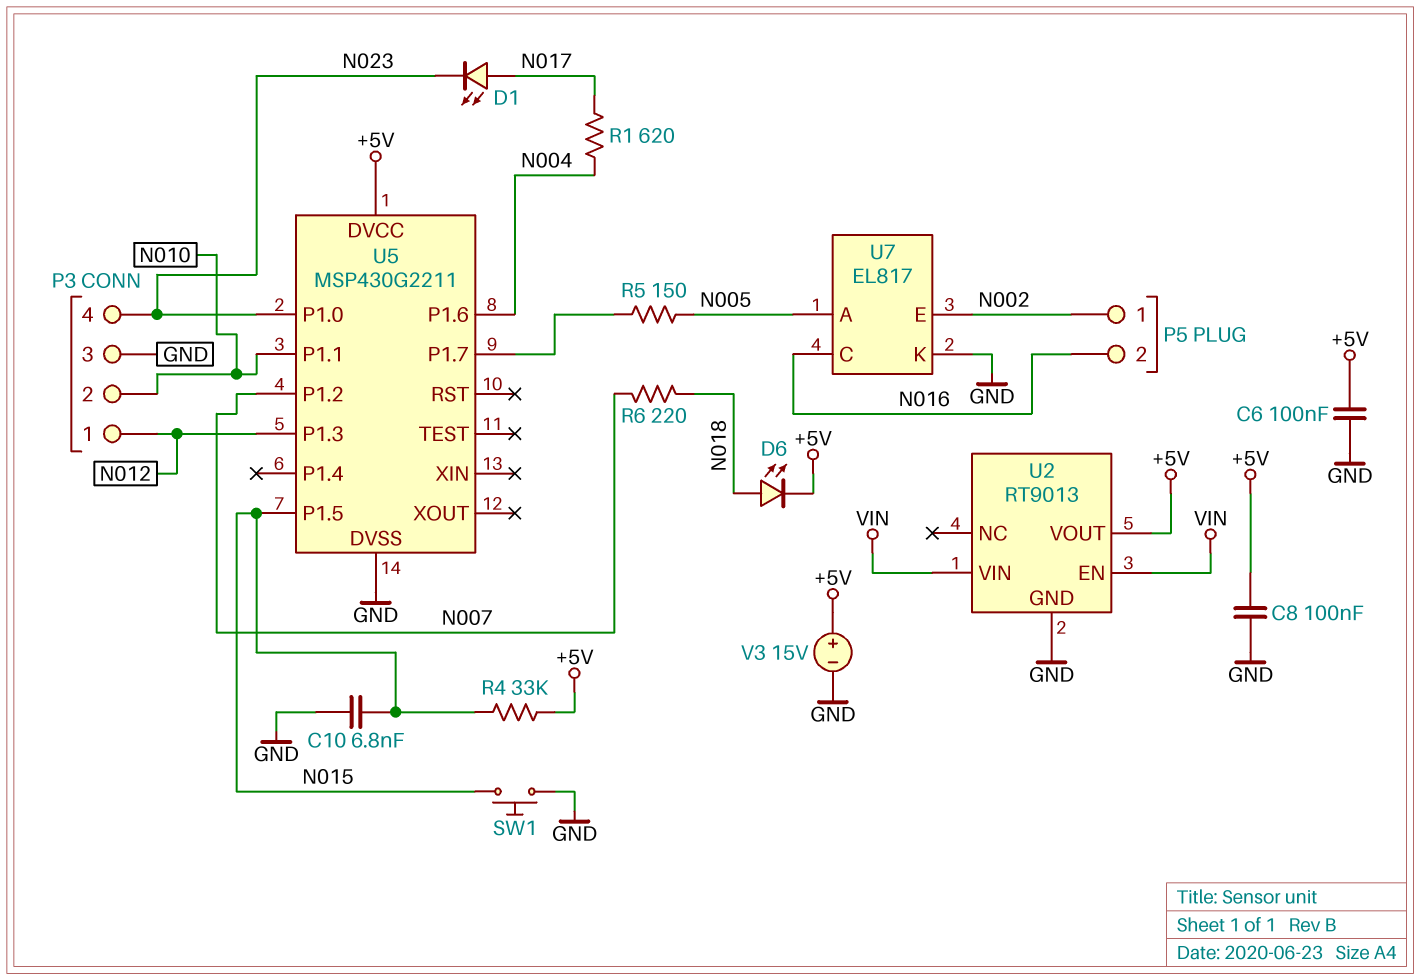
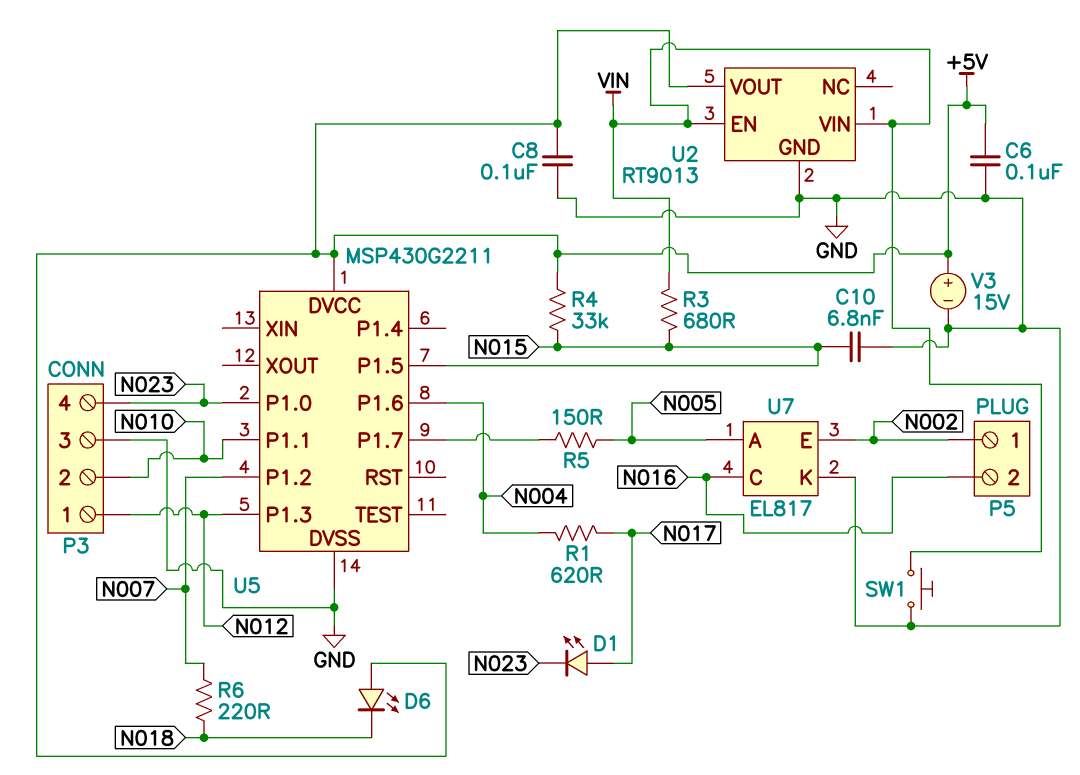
D6: LED (A N018, K +5V) -> LED (A +5V, K N018)
R3: none -> 680 (N015, VIN)
SW1: button (GND, N015) -> button (GND, VIN)

